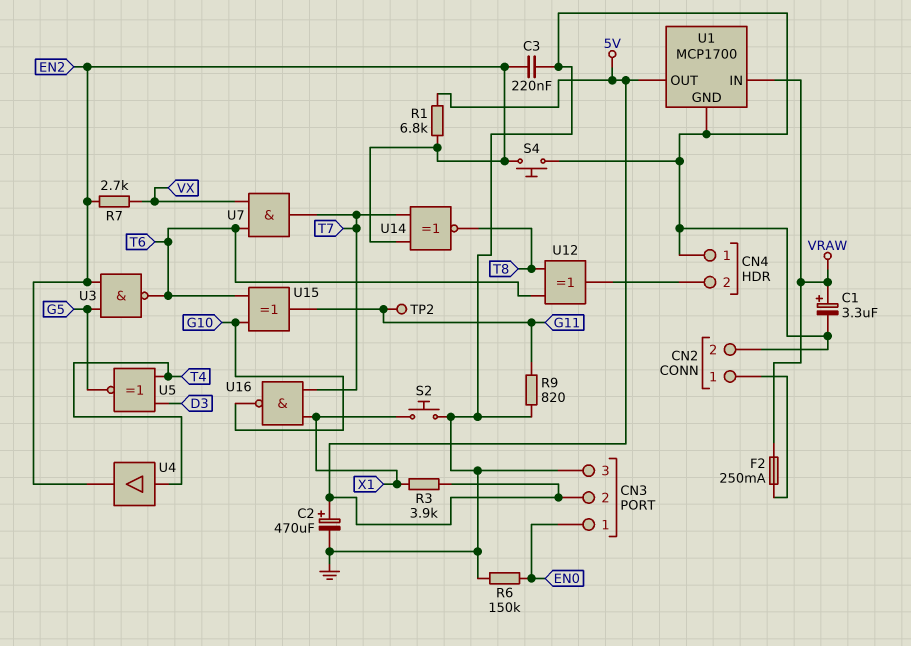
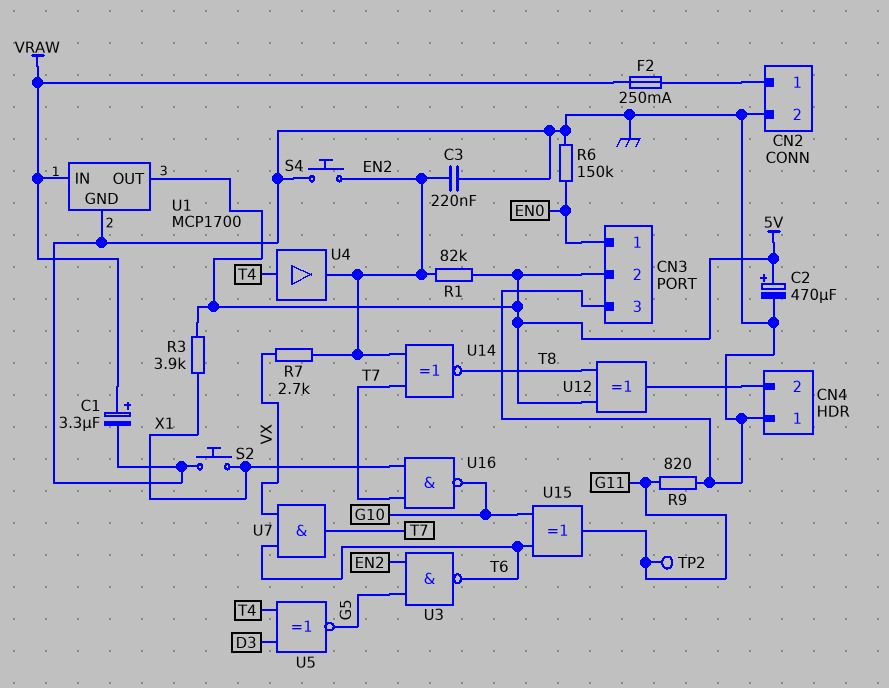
R1: 6.8k (5V, EN2) -> 82k (5V, EN2)
U12: XOR (in T6, in T8, out CN4/2) -> XOR (in 5V, in T8, out CN4/2)

